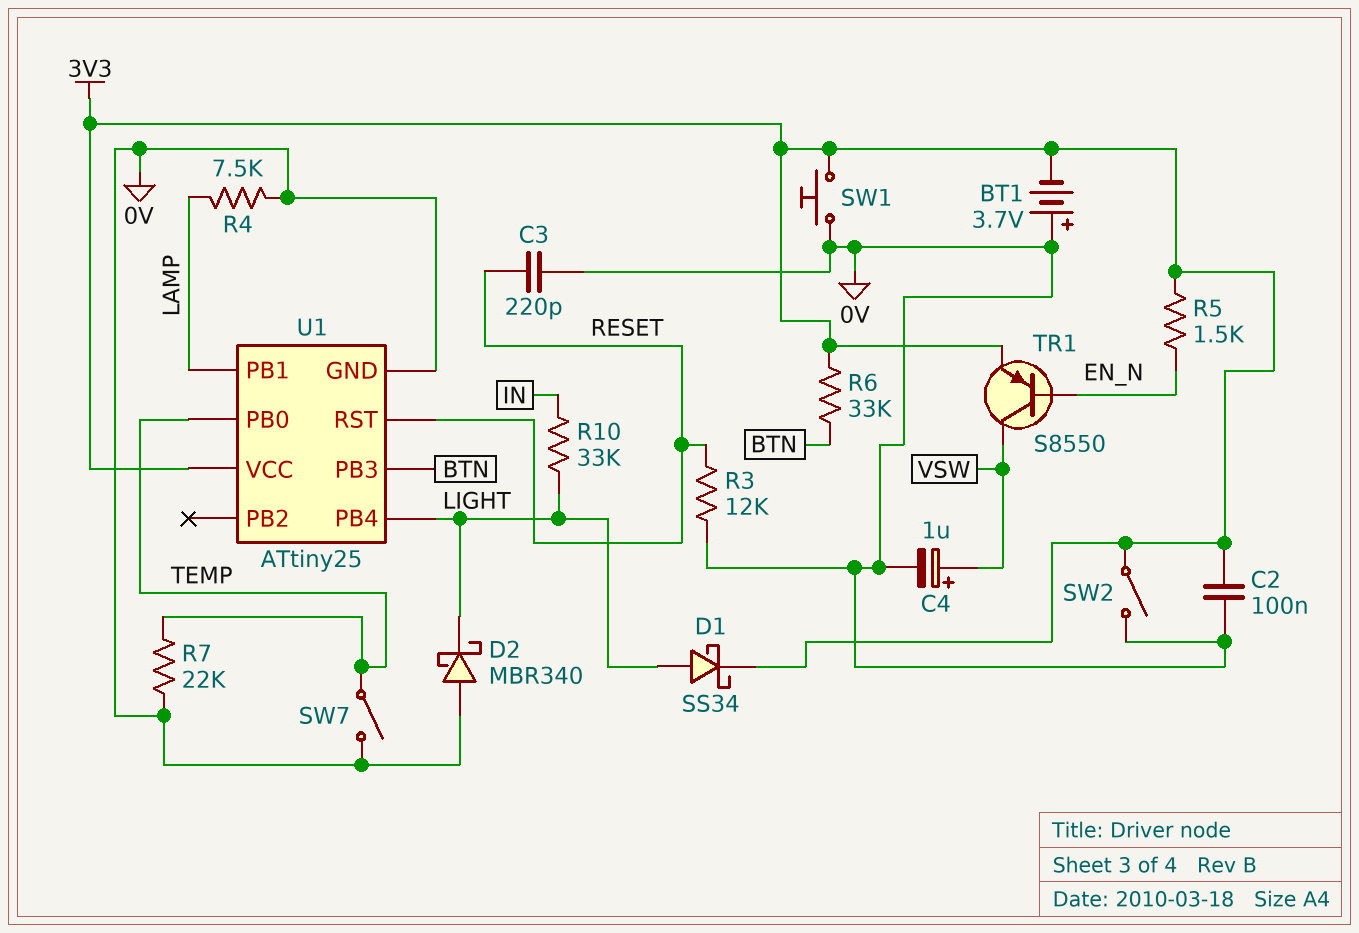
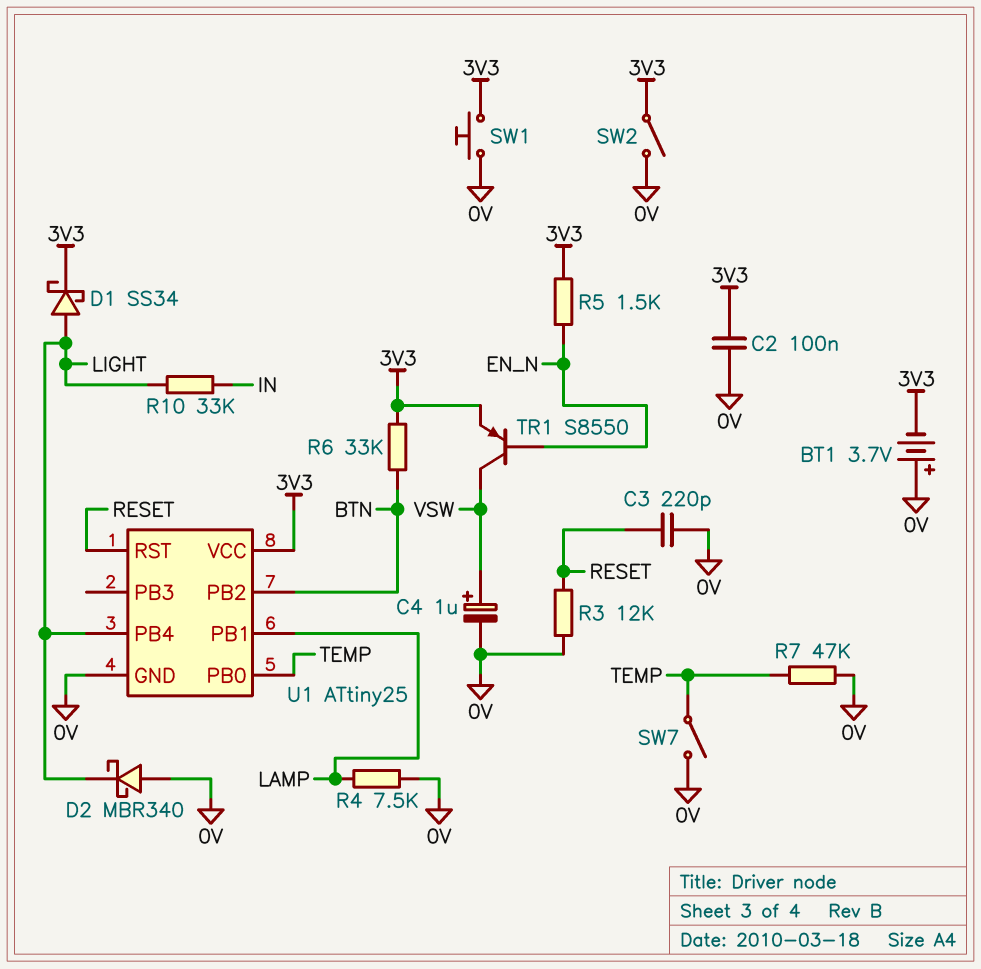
R7: 22k (0V, TEMP) -> 47k (0V, TEMP)
U1 pin PB2: none -> BTN
U1 pin PB3: BTN -> none

